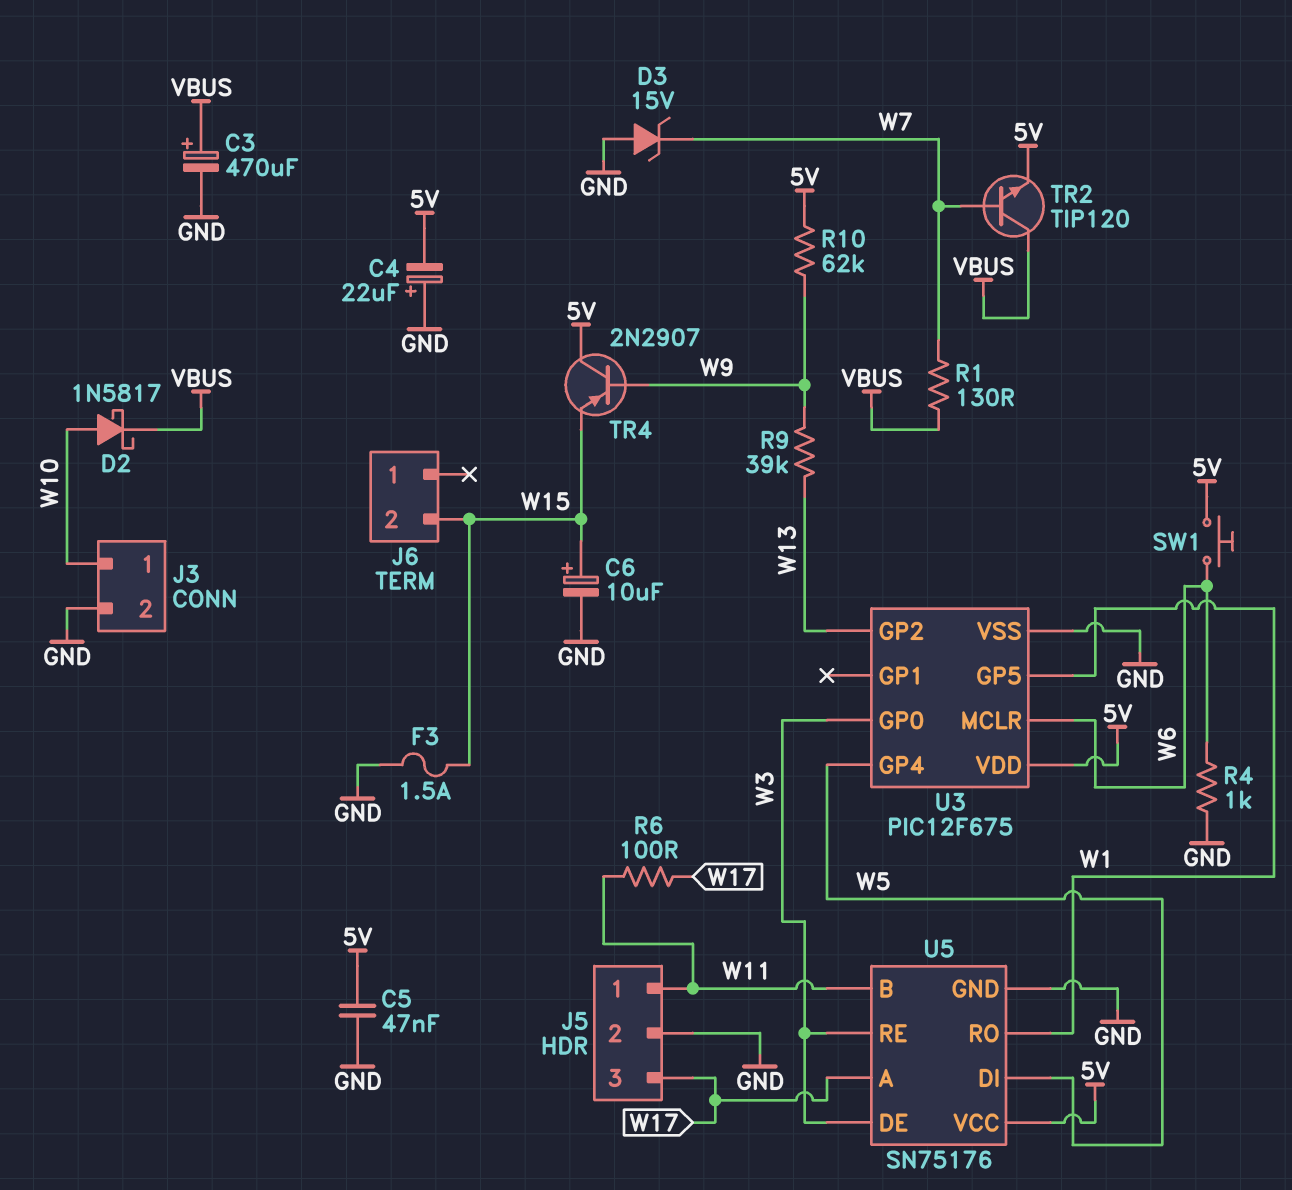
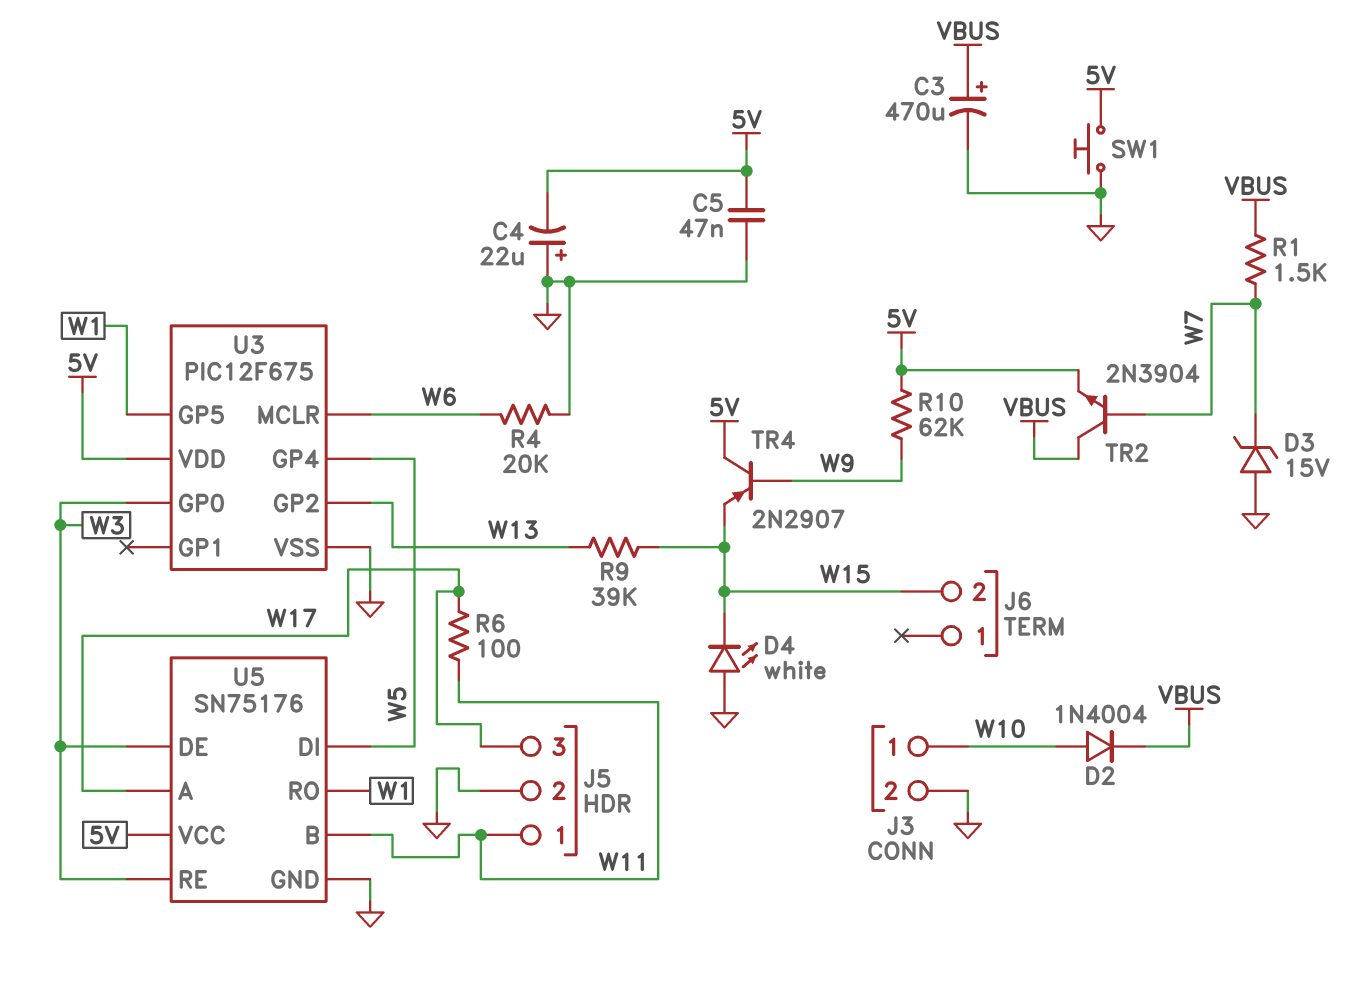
C6: 10uF (plus W15, minus GND) -> none
D2: schottky 1N5817 (A W10, K VBUS) -> diode 1N4004 (A W10, K VBUS)
D4: none -> LED white (A GND, K W15)
F3: 1.5A (GND, W15) -> none
R1: 130 (VBUS, W7) -> 1.5k (VBUS, W7)
R4: 1k (GND, W6) -> 20k (GND, W6)
R9: 39k (W9, W13) -> 39k (W13, W15)
SW1: button (5V, W6) -> button (5V, GND)
TR2: NPN TIP120 (B W7, C VBUS, E 5V) -> NPN 2N3904 (B W7, C VBUS, E 5V)

